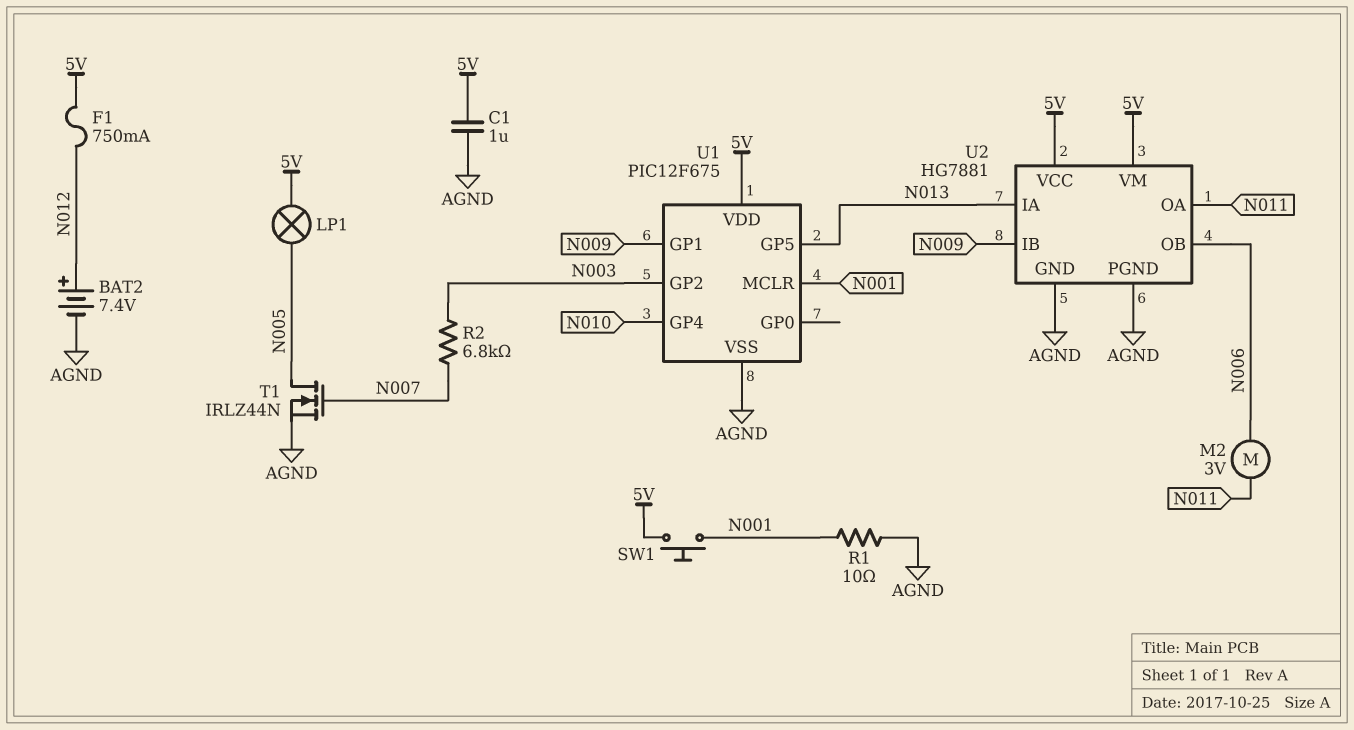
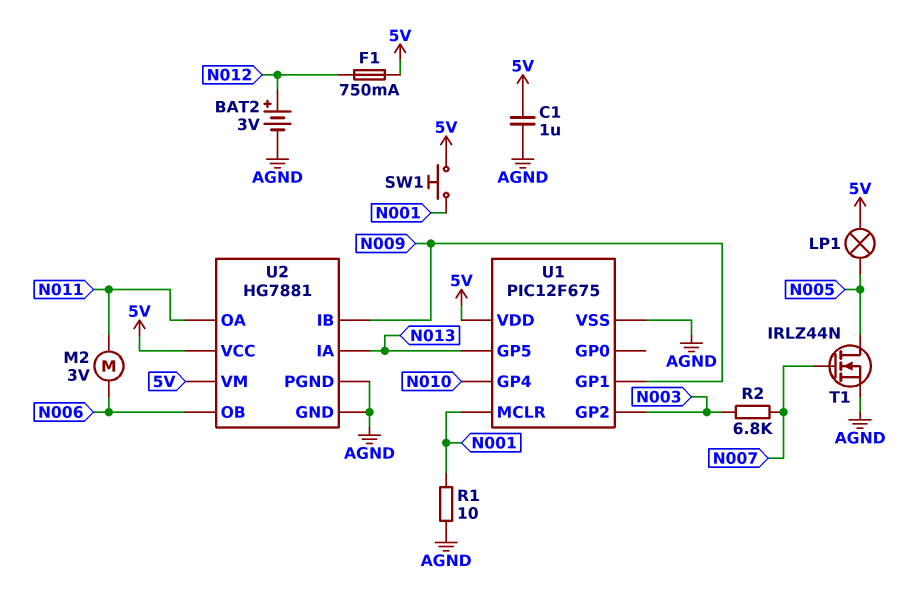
BAT2: 7.4V (plus N012, minus AGND) -> 3V (plus N012, minus AGND)

